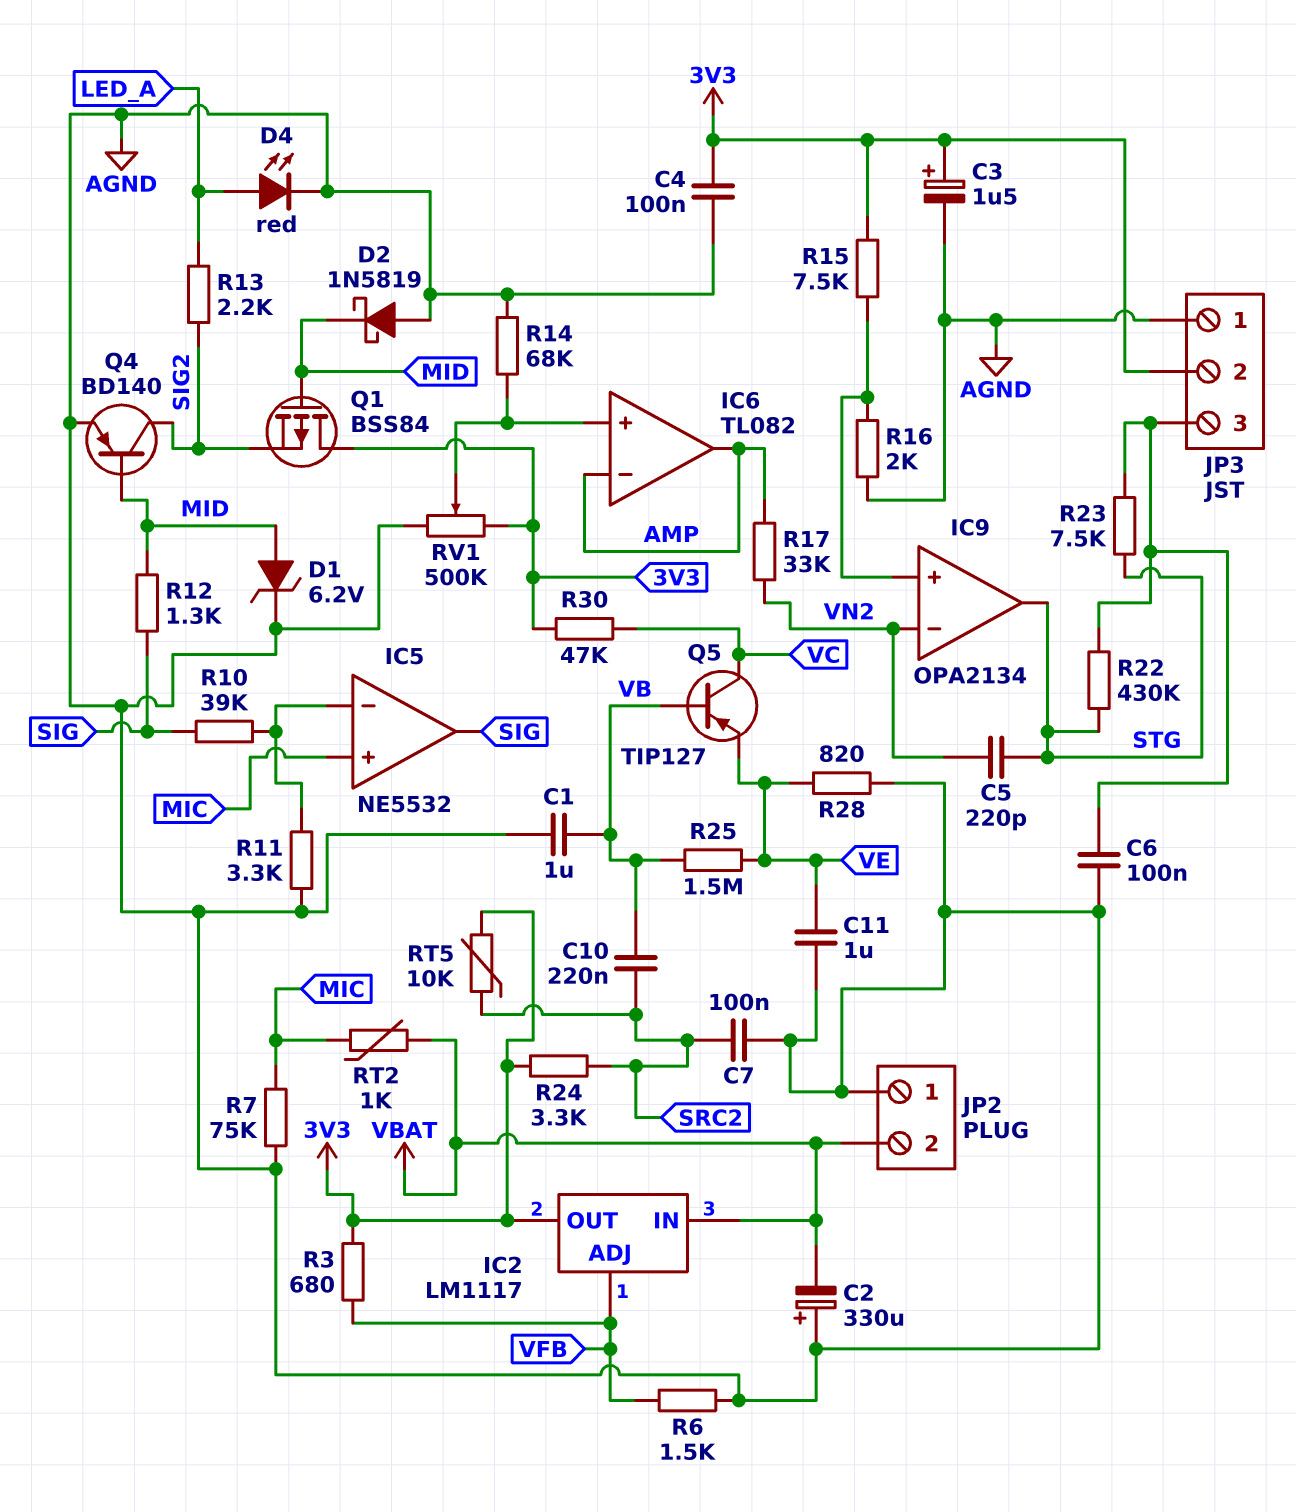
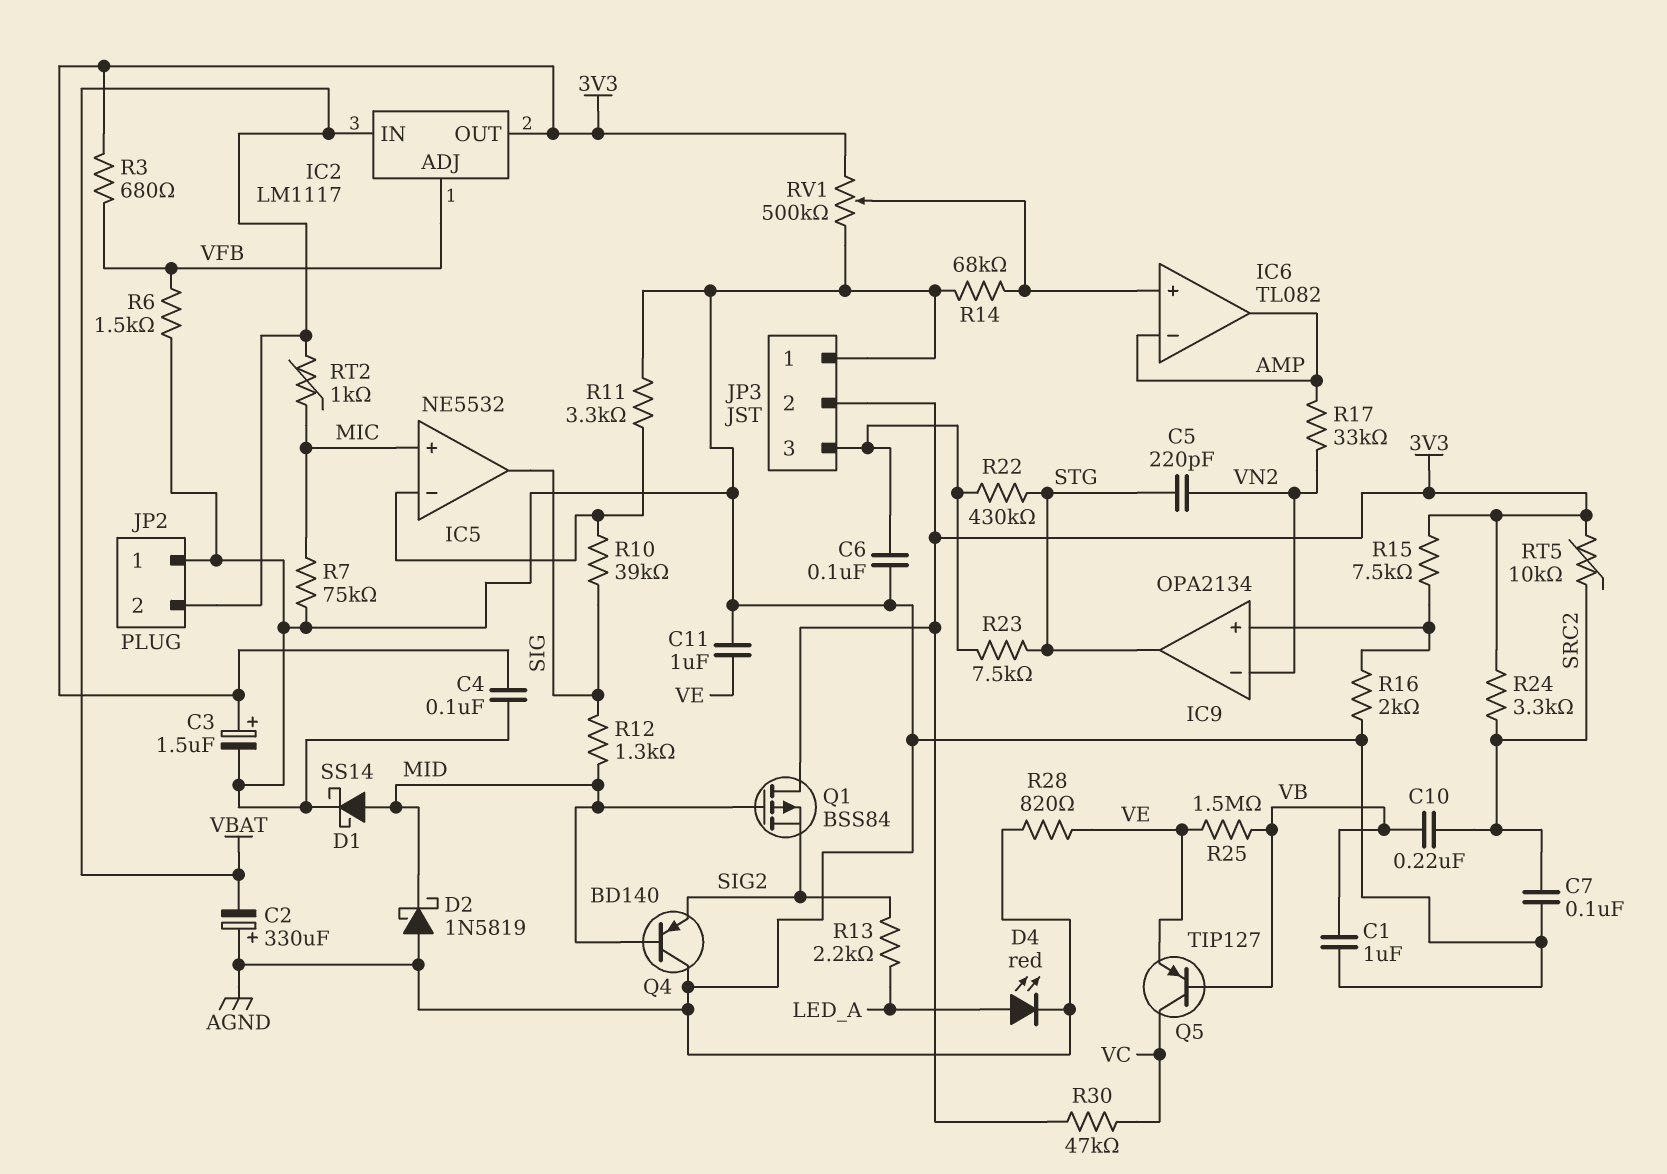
D1: zener 6.2V (A MID, K AGND) -> schottky SS14 (A MID, K AGND)
Q4: PNP BD140 (B MID, C SIG2, E AGND) -> PNP BD140 (B MID, C AGND, E SIG2)

